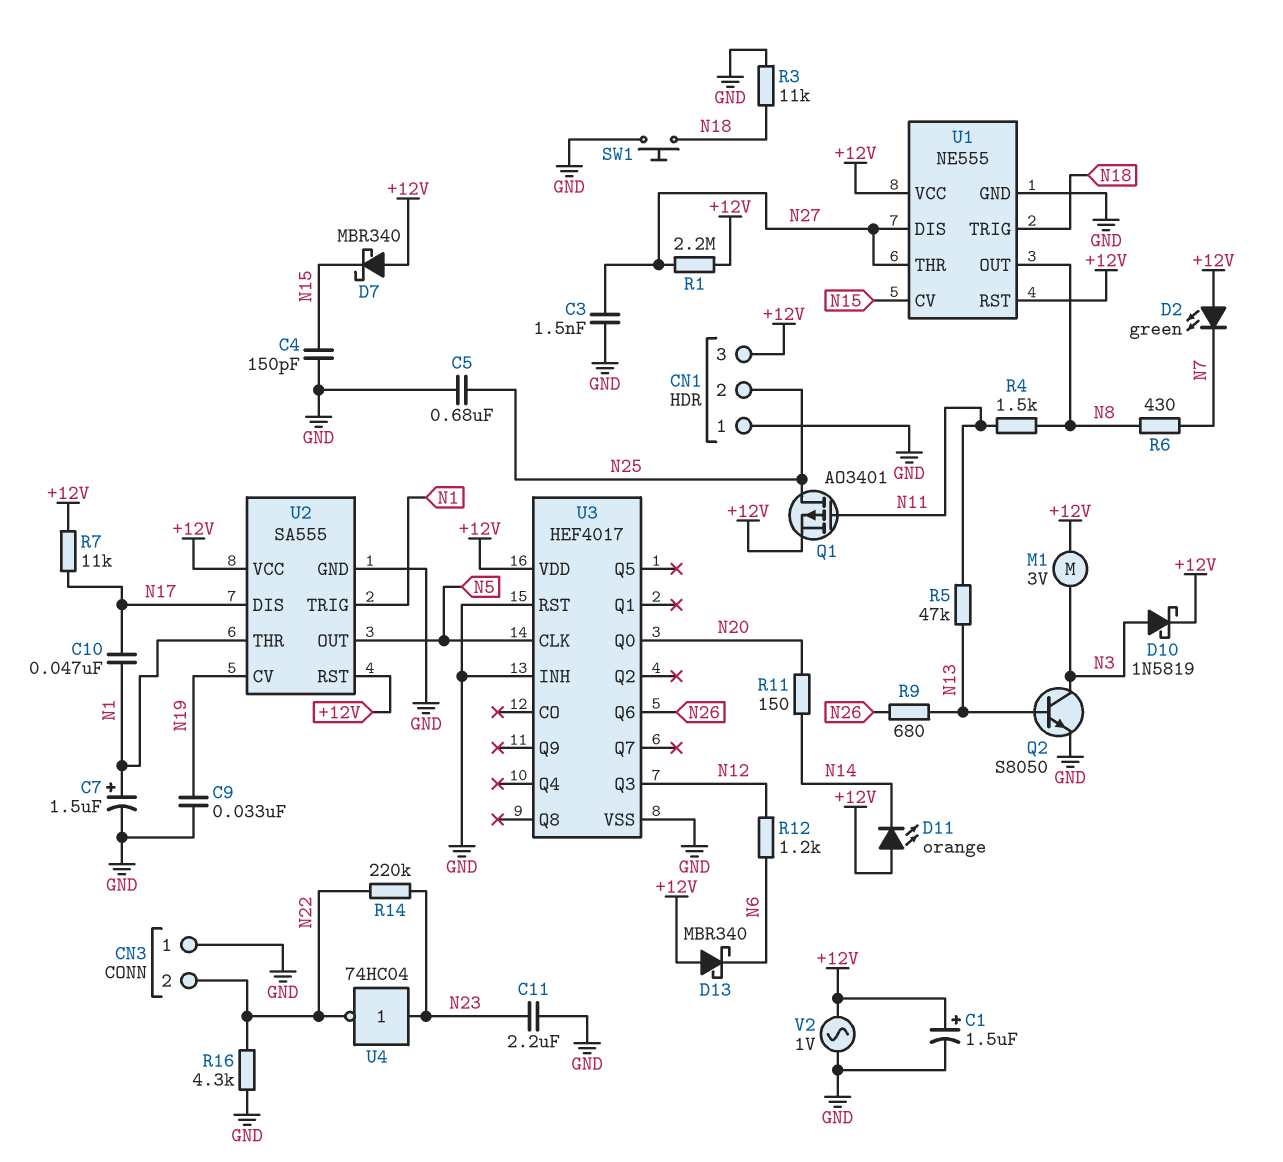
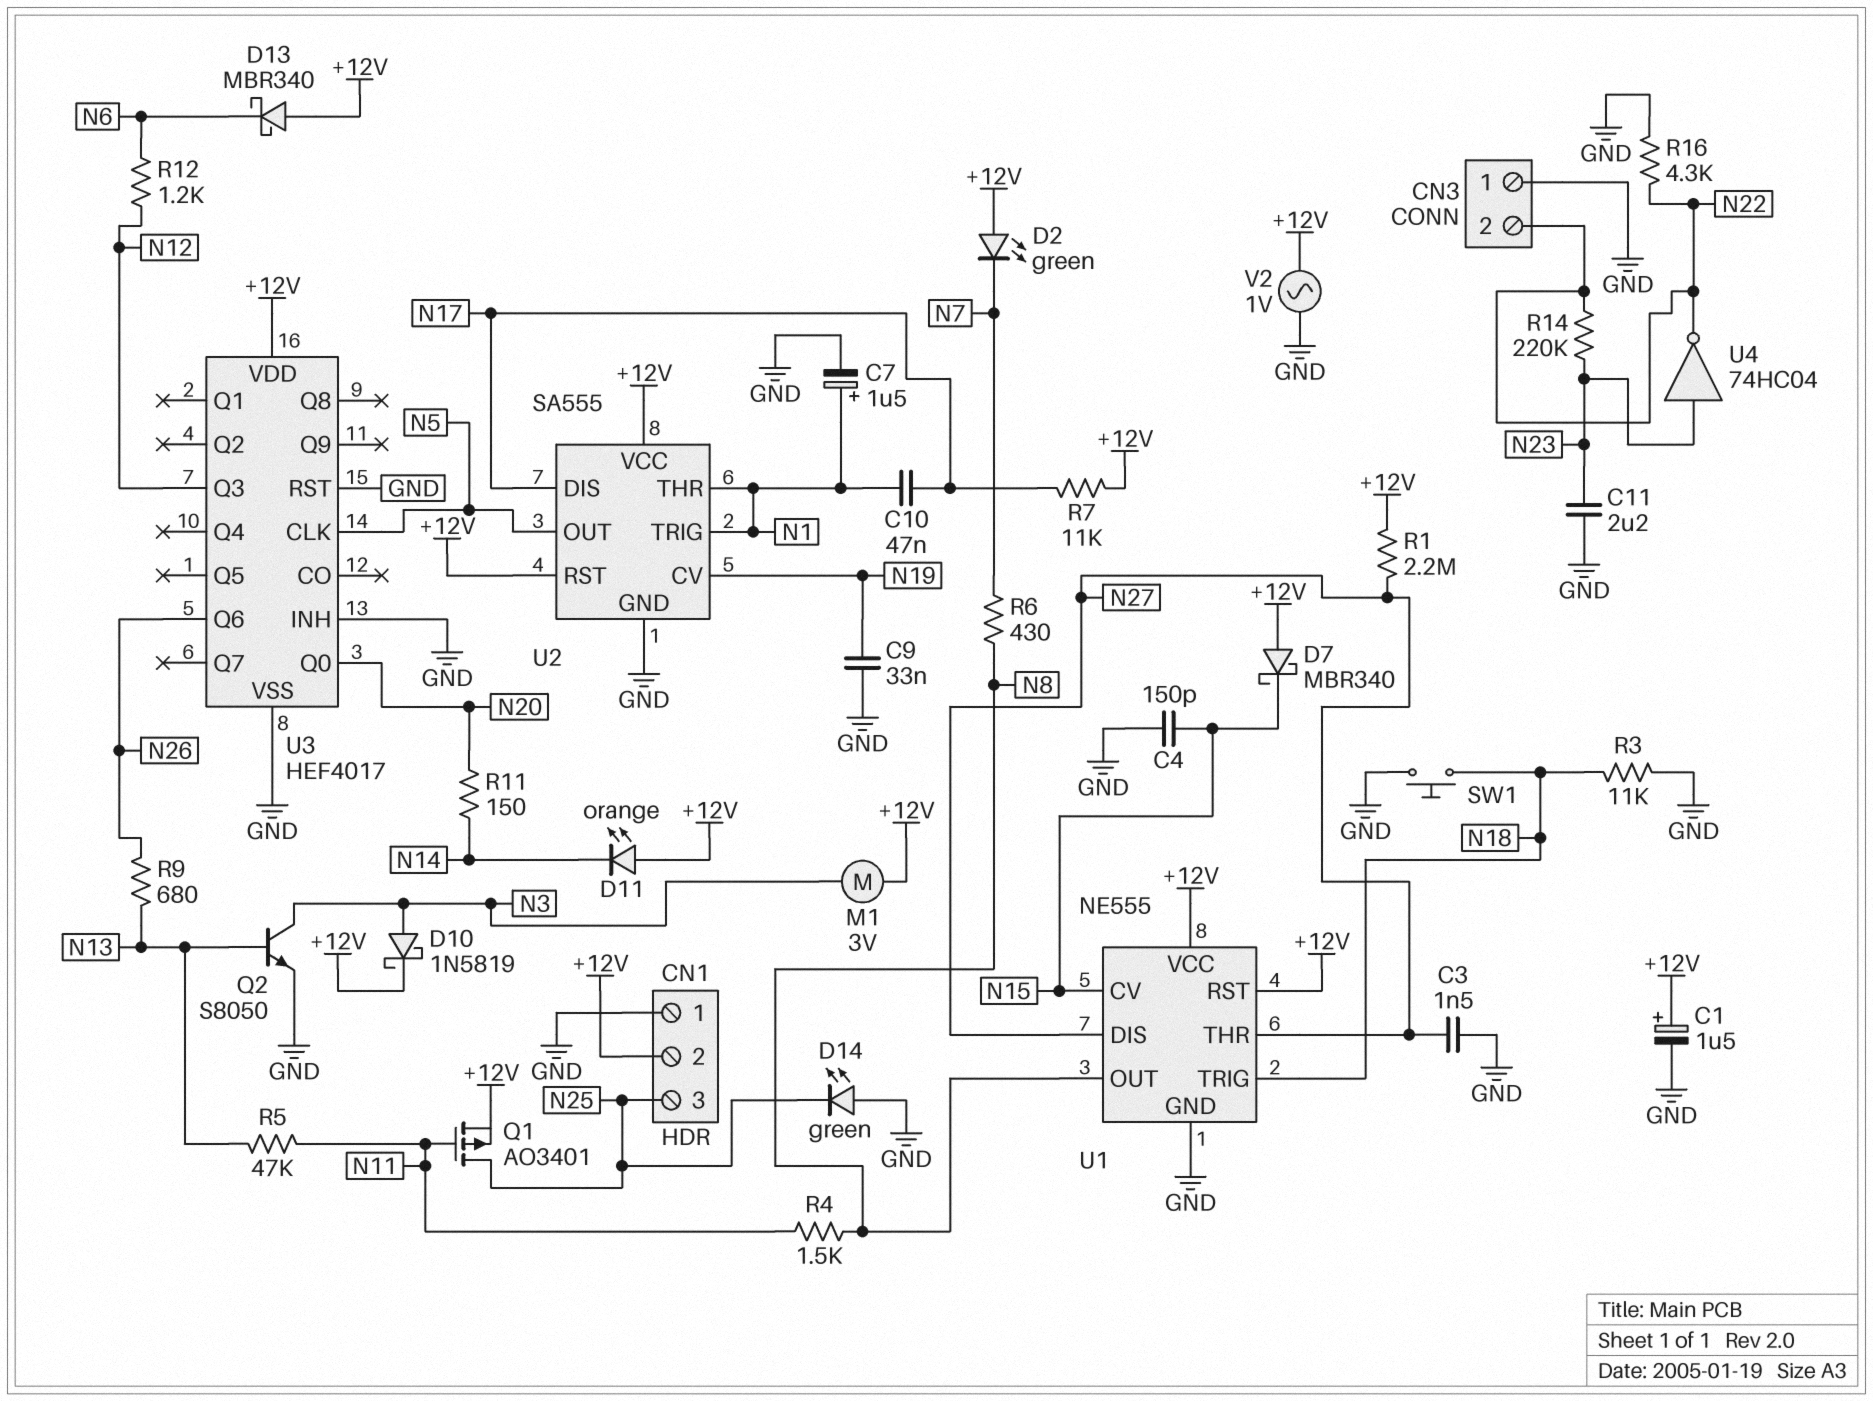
C5: 680nF (GND, N25) -> none
CN1 pin 2: N25 -> +12V
CN1 pin 3: +12V -> N25
D14: none -> LED green (A GND, K N25)

